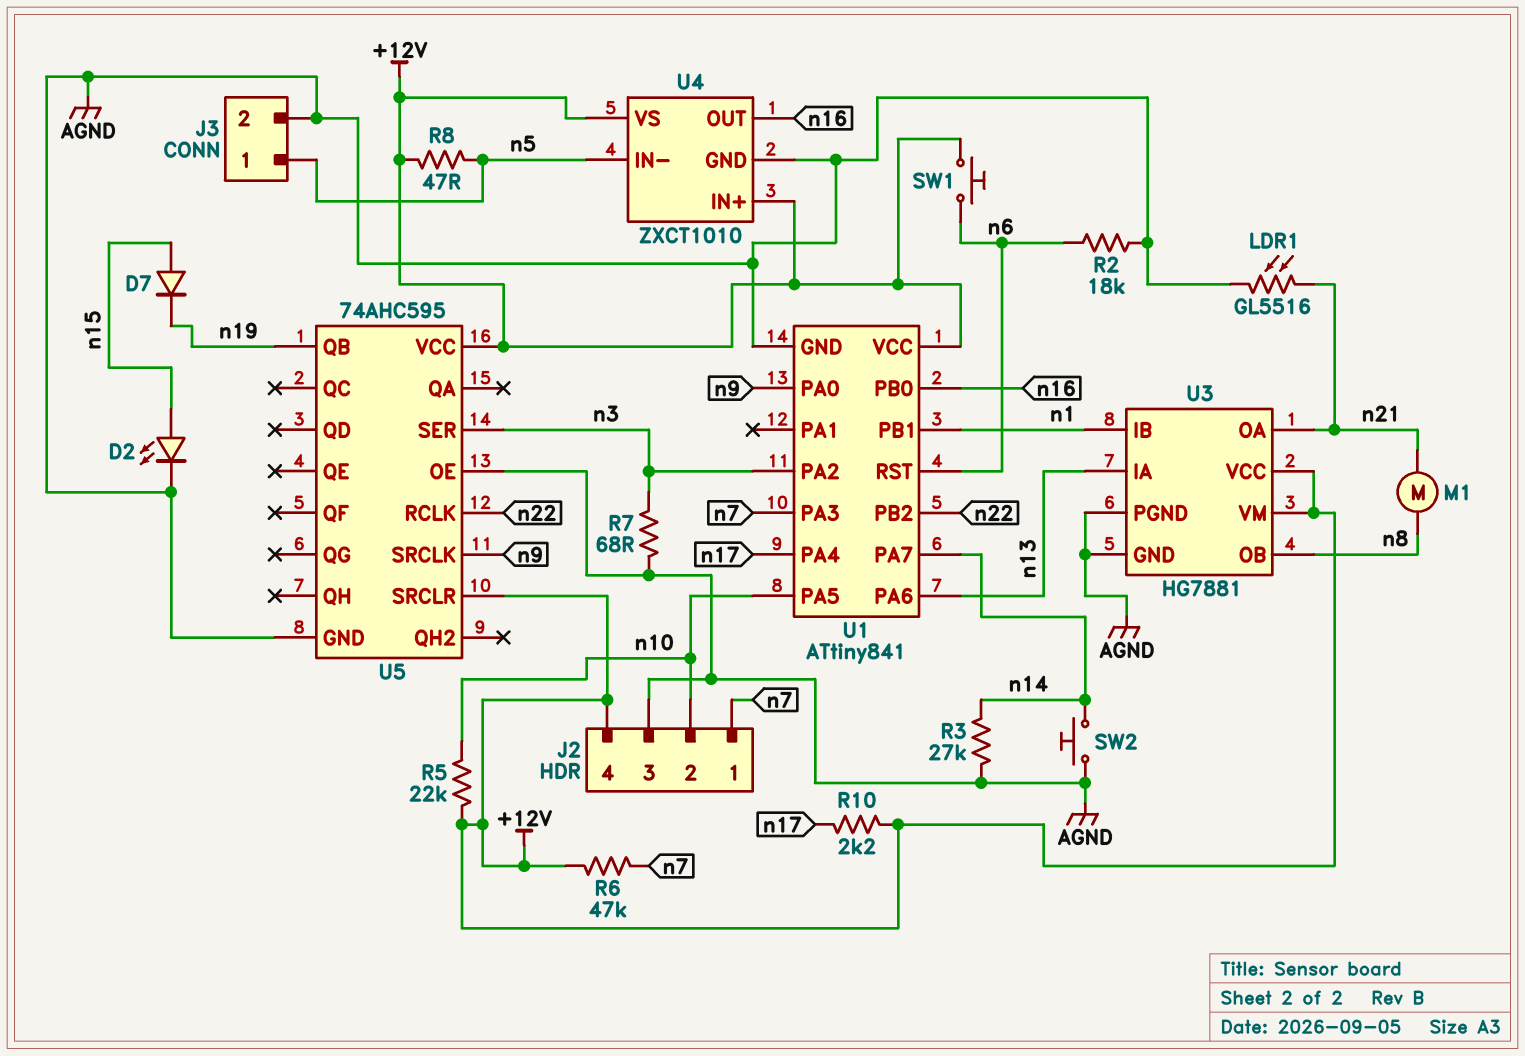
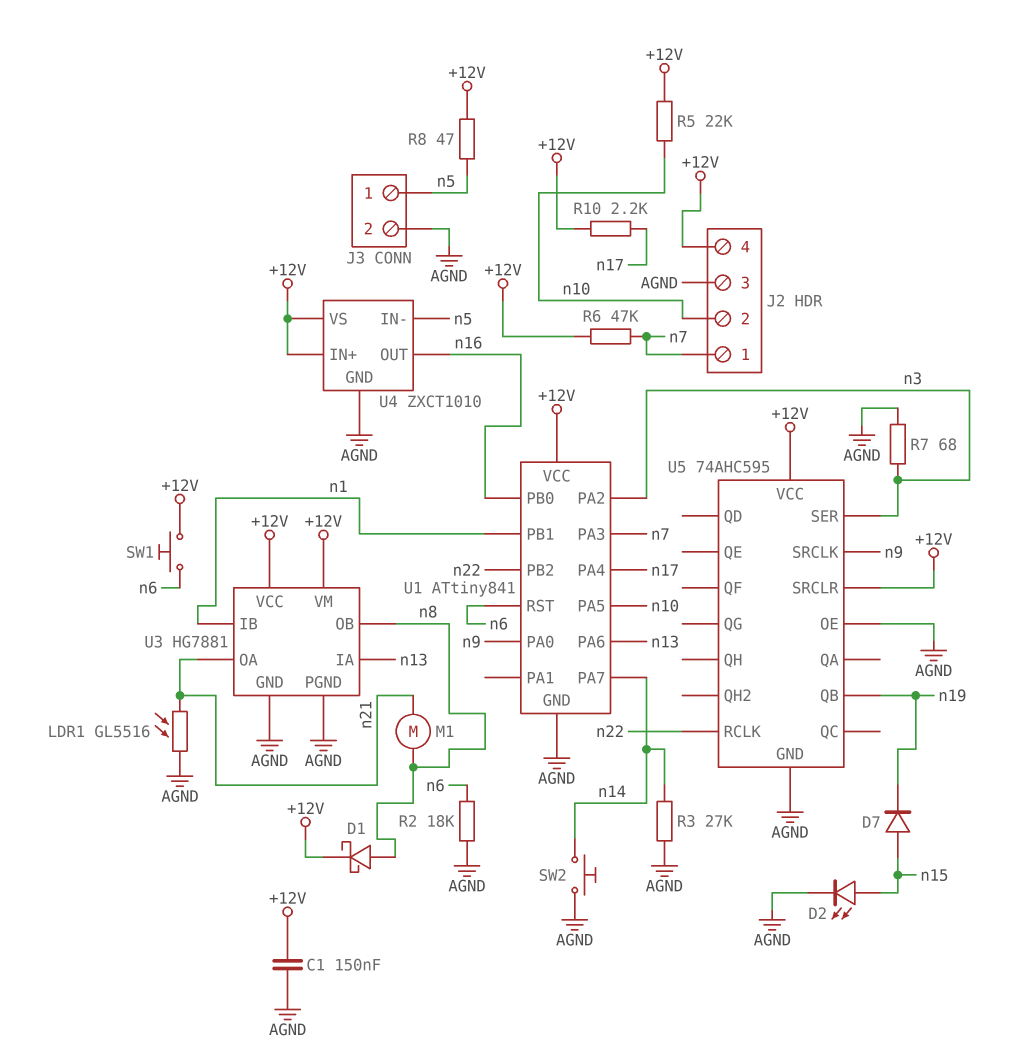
C1: none -> 150nF (+12V, AGND)
D1: none -> schottky (A n8, K +12V)

